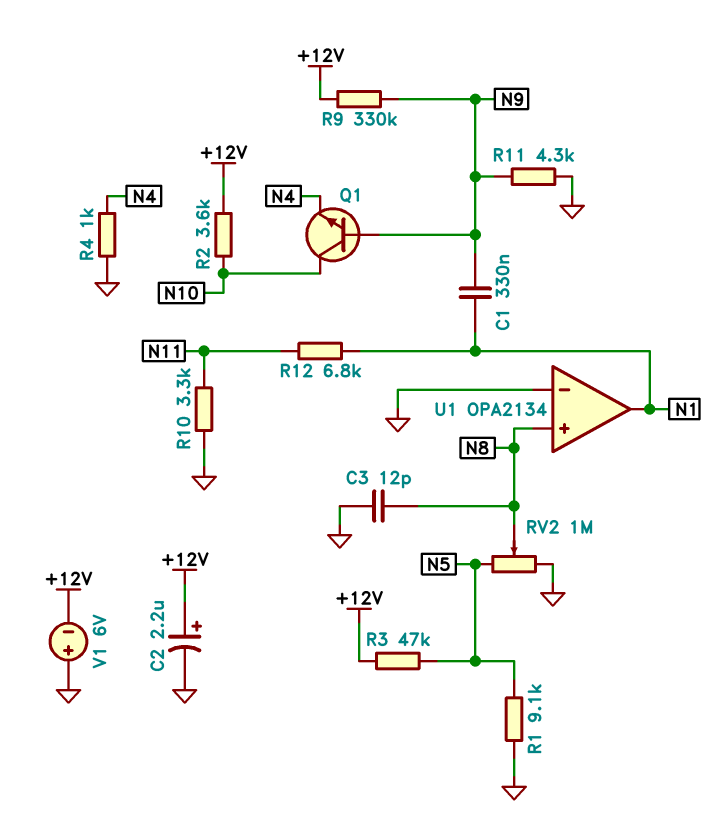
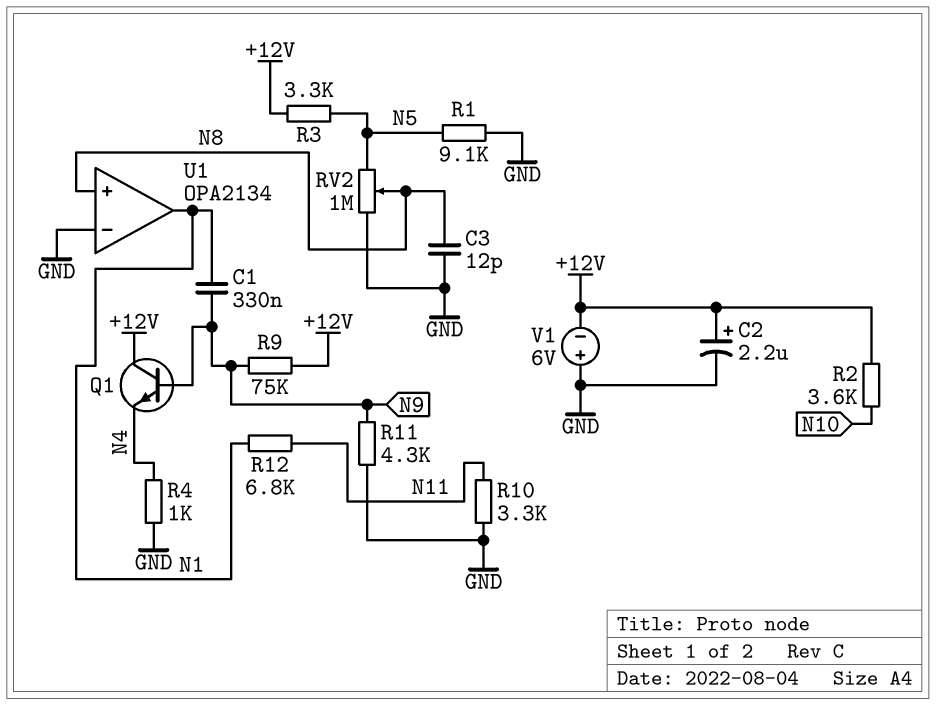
Q1: NPN (B N9, C N10, E N4) -> NPN (B N9, C +12V, E N4)
R3: 47k (+12V, N5) -> 3.3k (+12V, N5)
R9: 330k (+12V, N9) -> 75k (+12V, N9)

